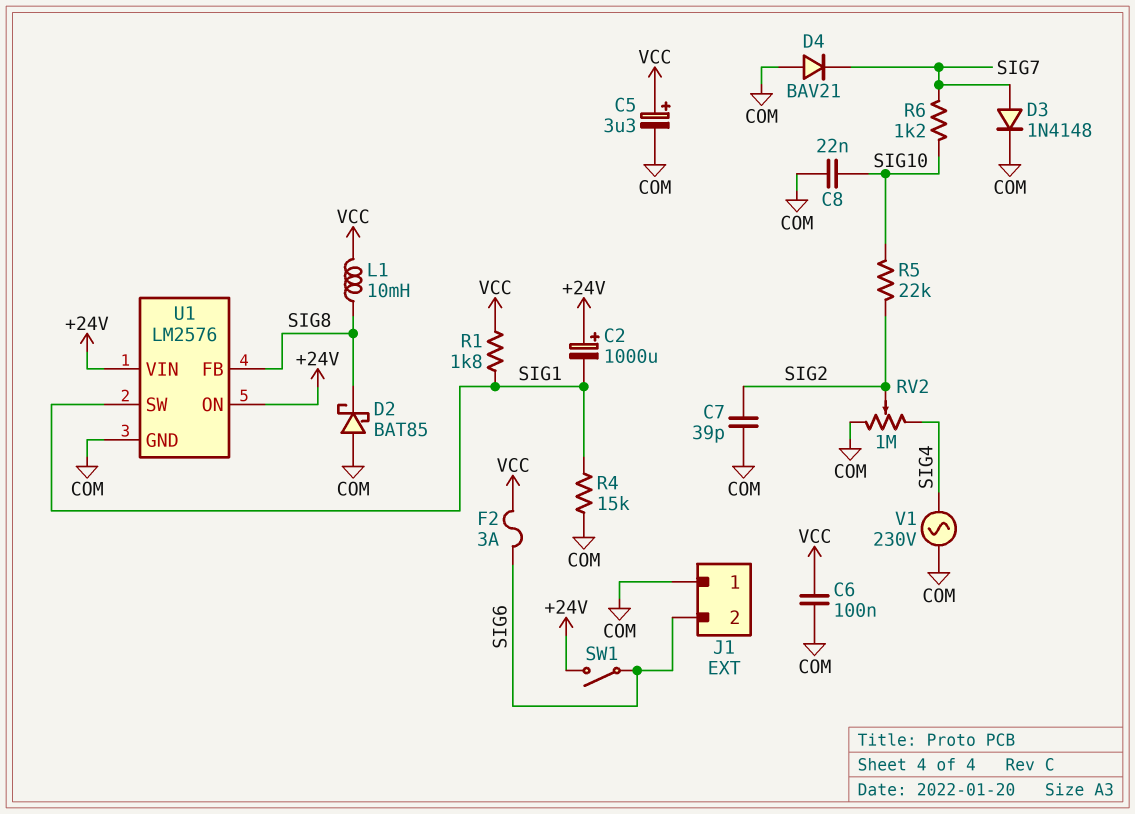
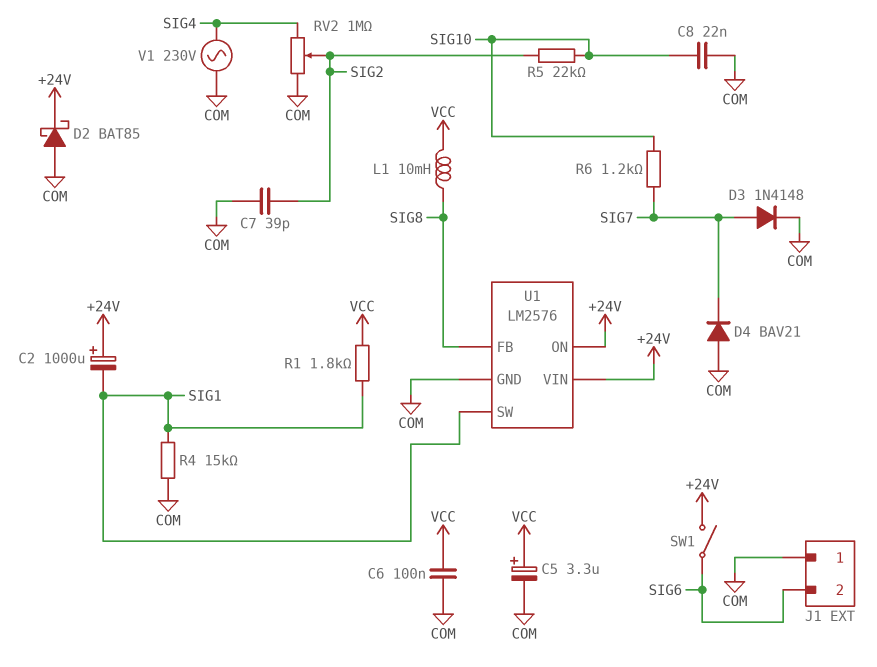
D2: schottky BAT85 (A COM, K SIG8) -> schottky BAT85 (A COM, K +24V)
F2: 3A (SIG6, VCC) -> none

